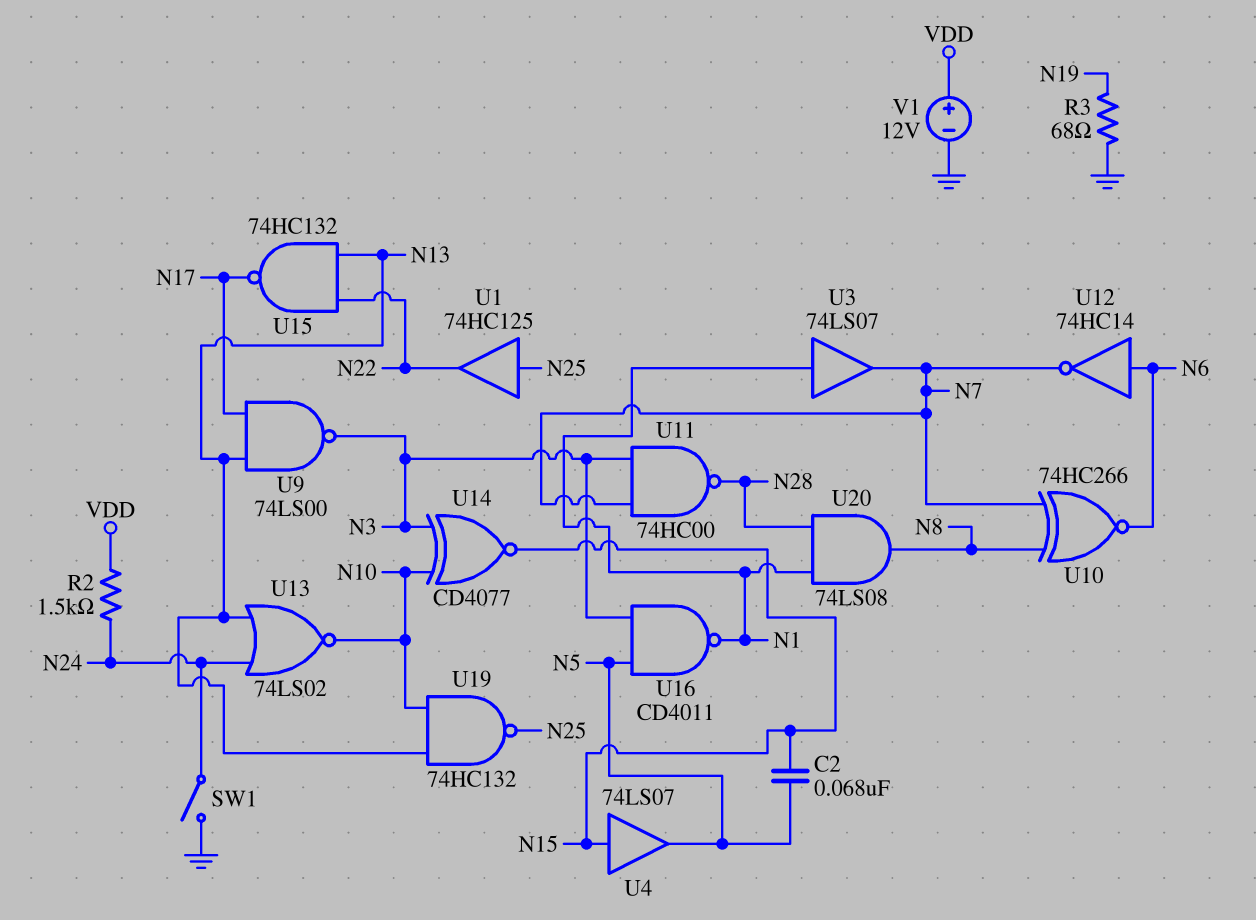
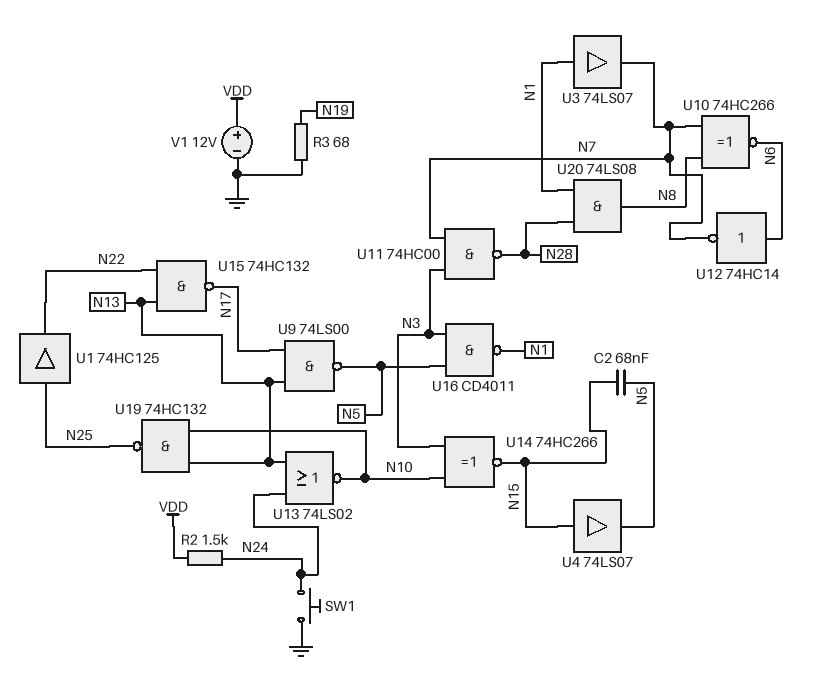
SW1: switch (GND, N24) -> button (GND, N24)
U9: NAND 74LS00 (in N13, in N17, out N3) -> NAND 74LS00 (in N13, in N17, out N5)
U14: XNOR CD4077 (in N3, in N10, out N15) -> XNOR 74HC266 (in N3, in N10, out N15)

